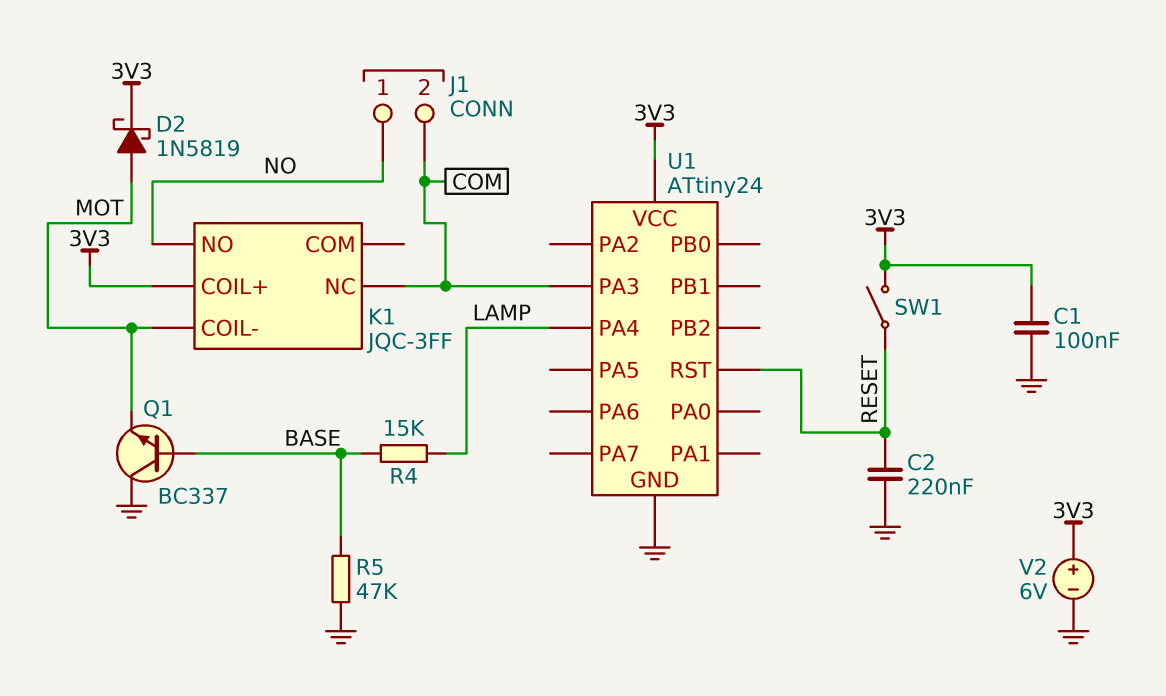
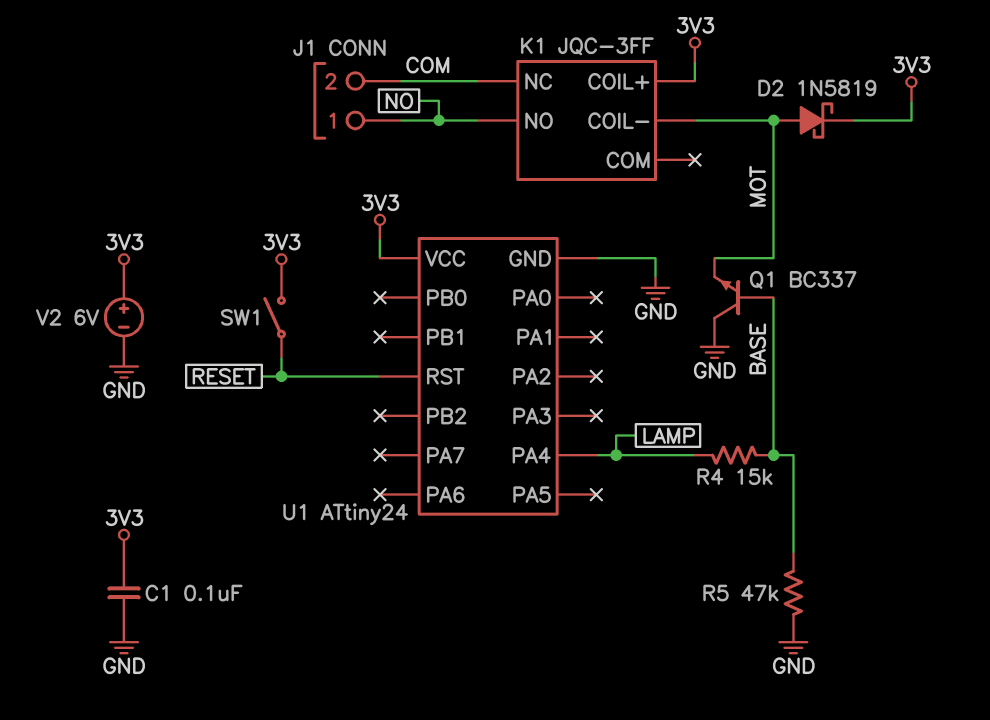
C2: 220nF (GND, RESET) -> none
U1 pin PA3: COM -> none

